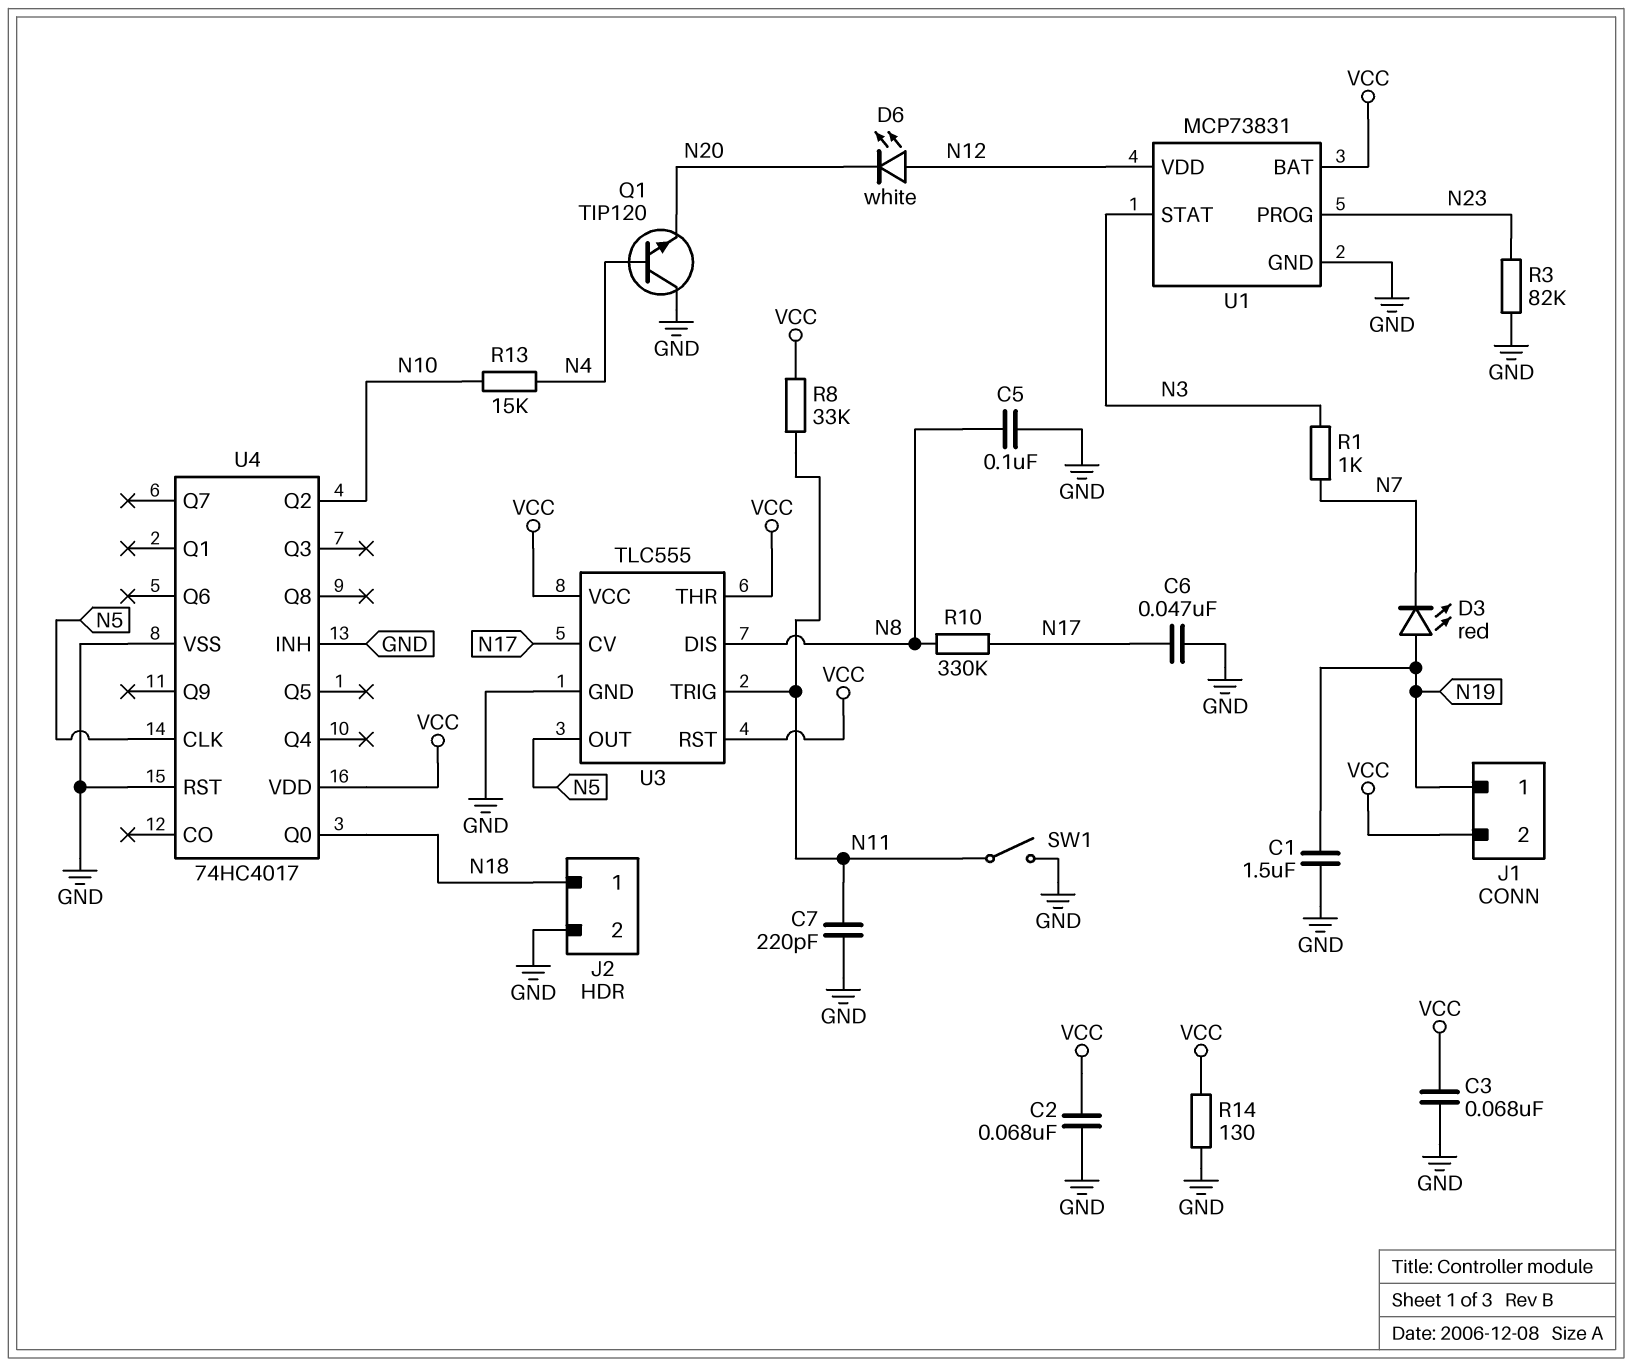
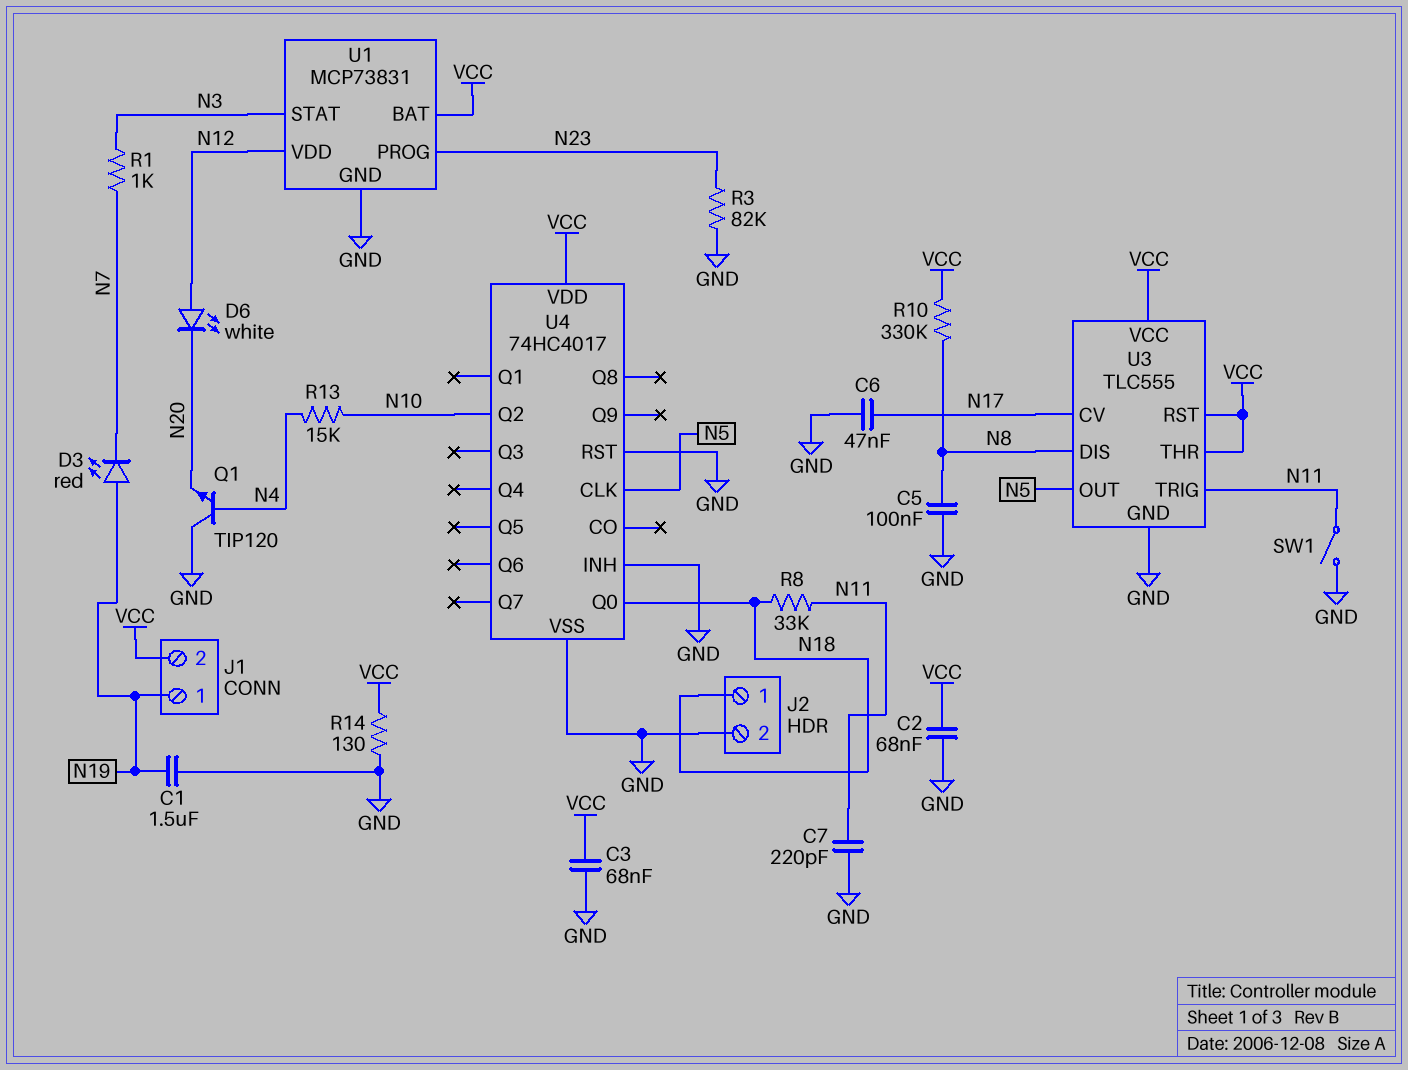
R8: 33k (N11, VCC) -> 33k (N11, N18)
R10: 330k (N8, N17) -> 330k (N8, VCC)

